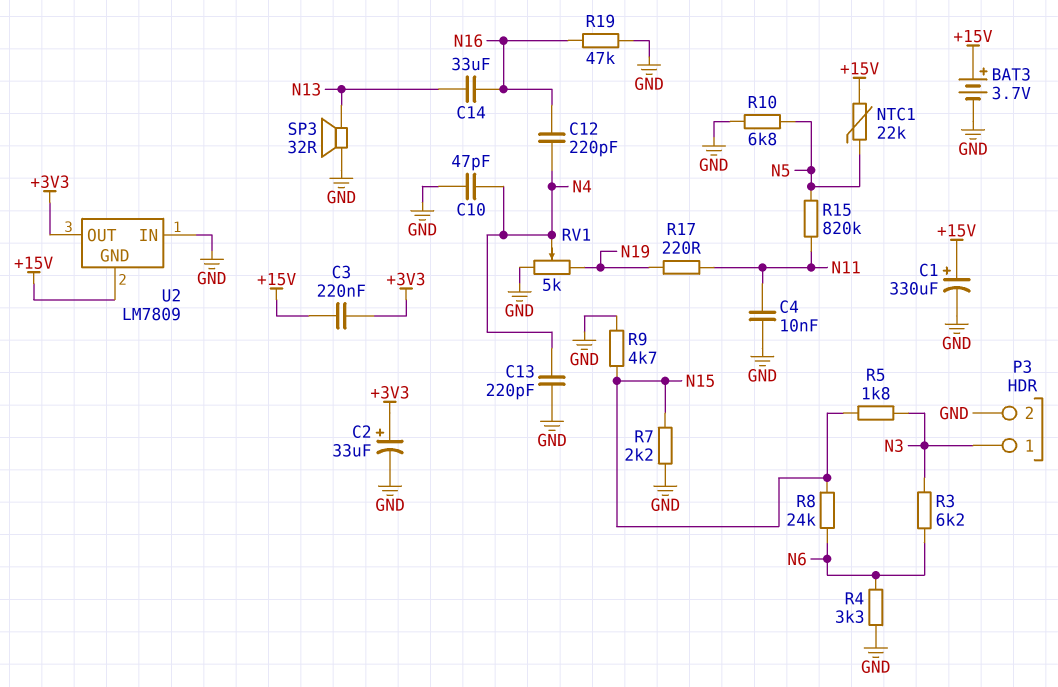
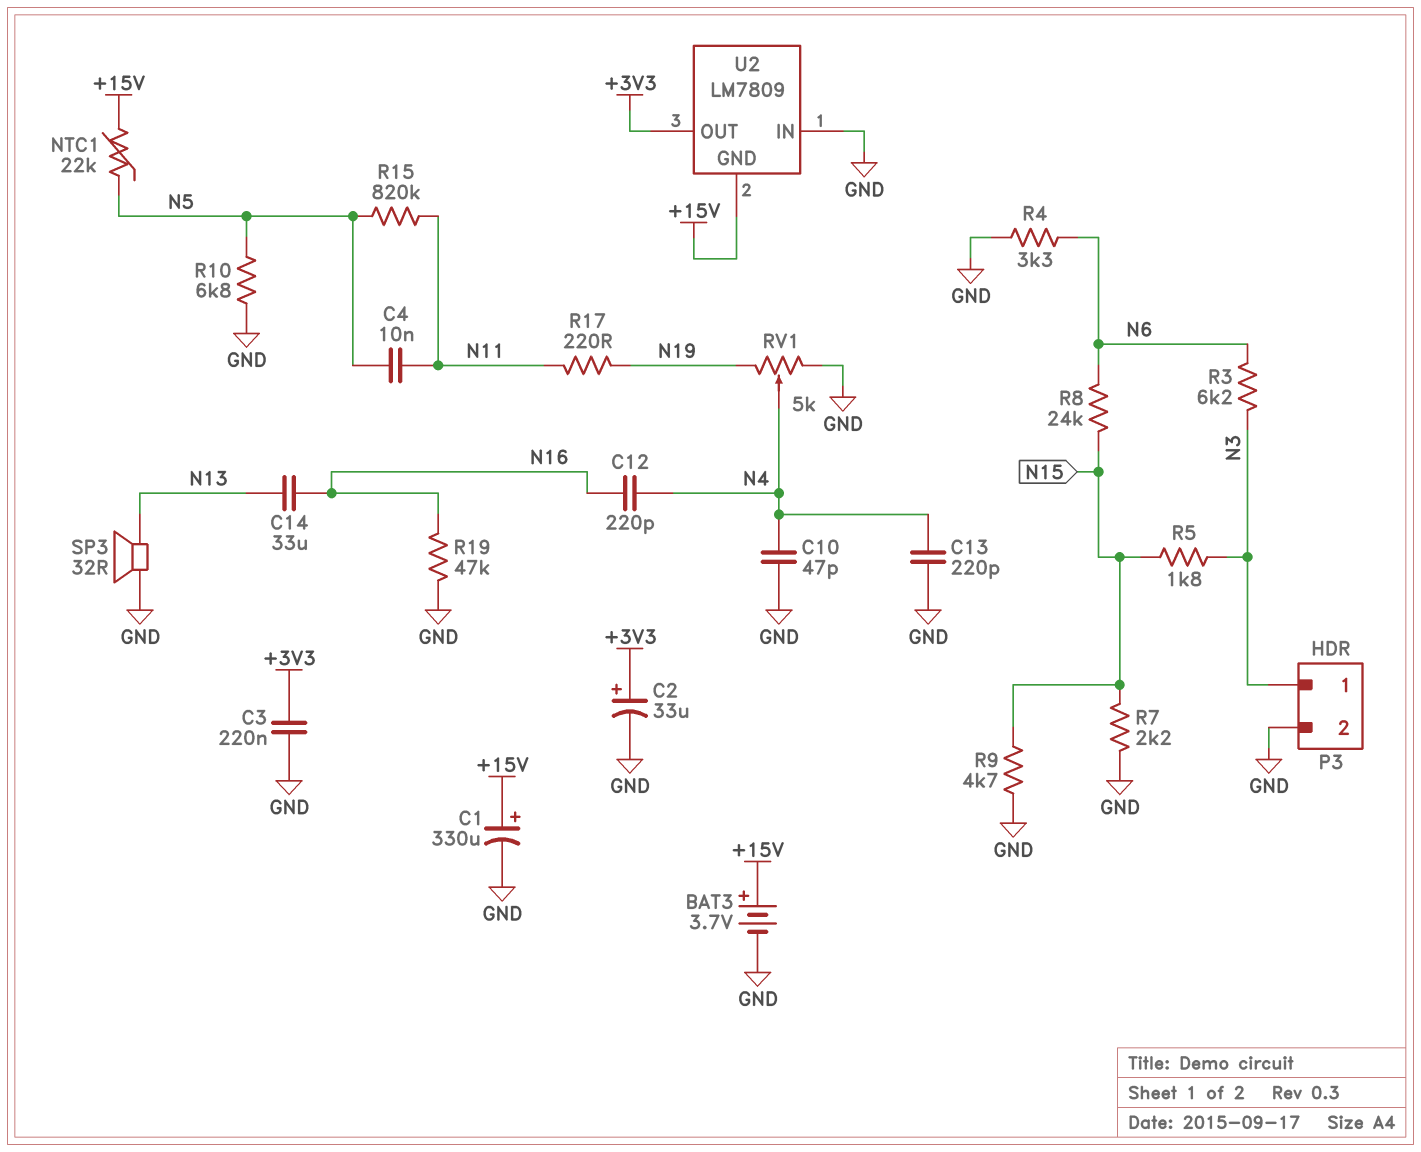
C3: 220nF (+3V3, +15V) -> 220nF (+3V3, GND)
C4: 10nF (GND, N11) -> 10nF (N5, N11)

